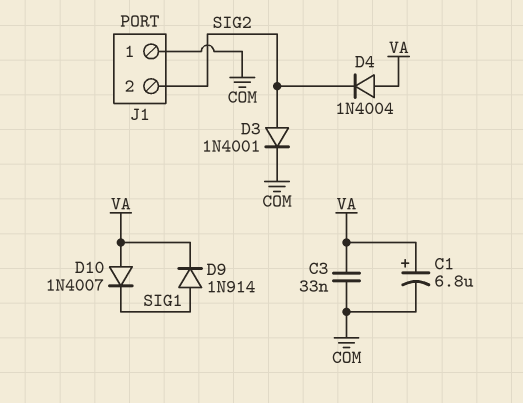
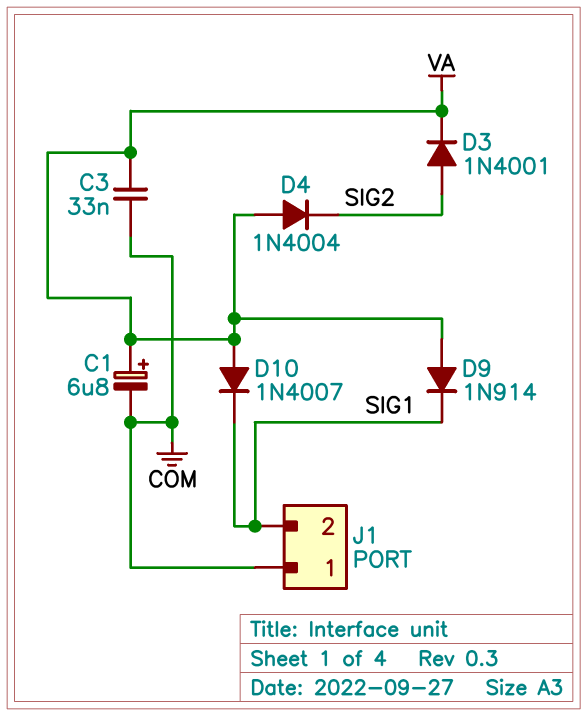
D3: diode 1N4001 (A SIG2, K COM) -> diode 1N4001 (A SIG2, K VA)
D9: diode 1N914 (A SIG1, K VA) -> diode 1N914 (A VA, K SIG1)
J1 pin 2: SIG2 -> SIG1

